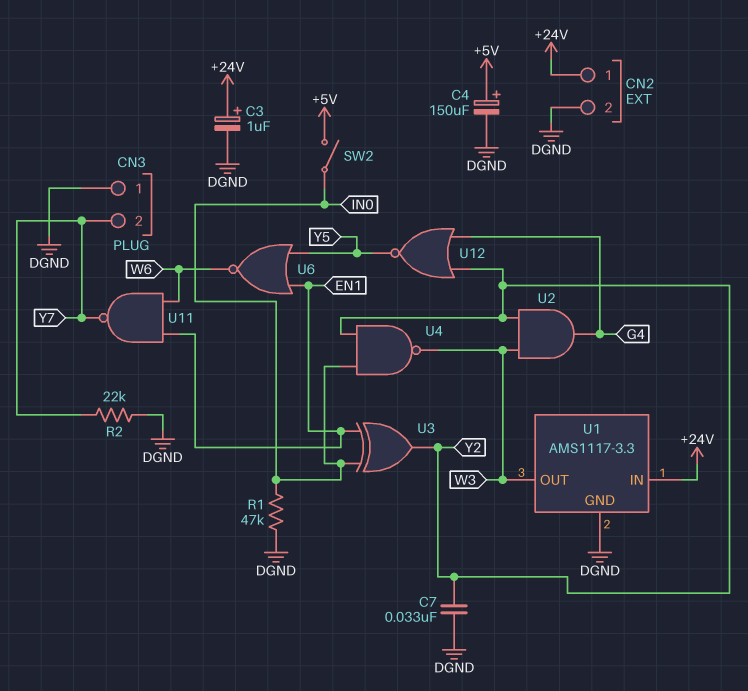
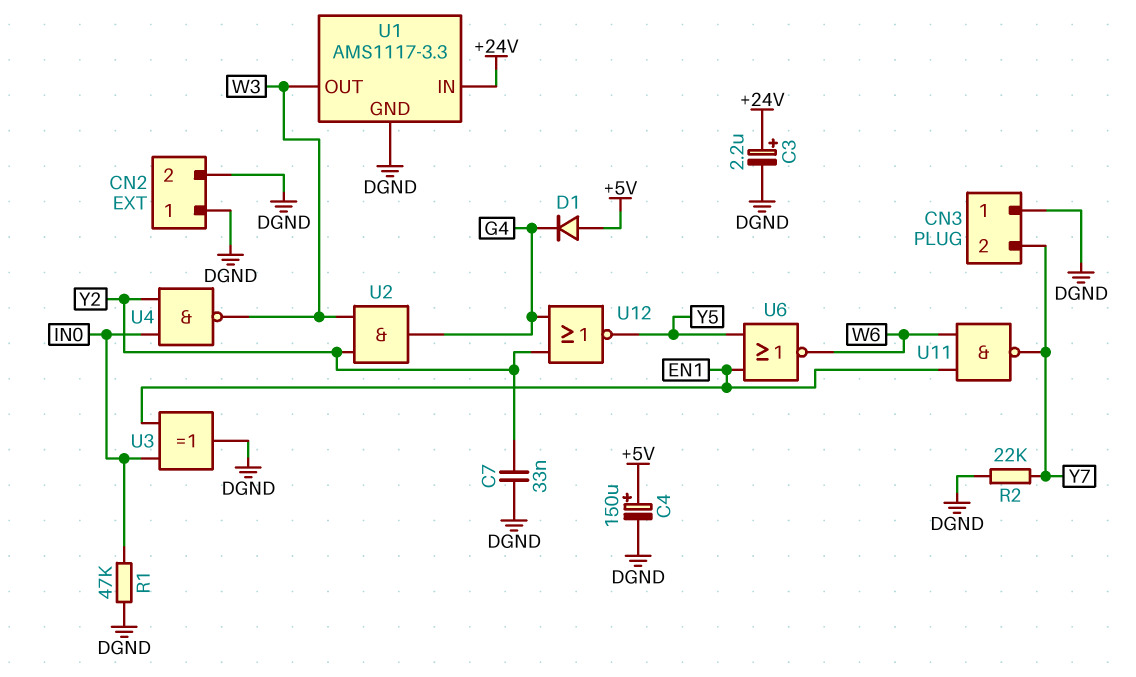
C3: 1uF (plus +24V, minus DGND) -> 2.2uF (plus +24V, minus DGND)
CN2 pin 1: +24V -> DGND
D1: none -> diode (A +5V, K G4)
SW2: switch (+5V, IN0) -> none
U3: XOR (in EN1, in IN0, out Y2) -> XOR (in EN1, in IN0, out DGND)

